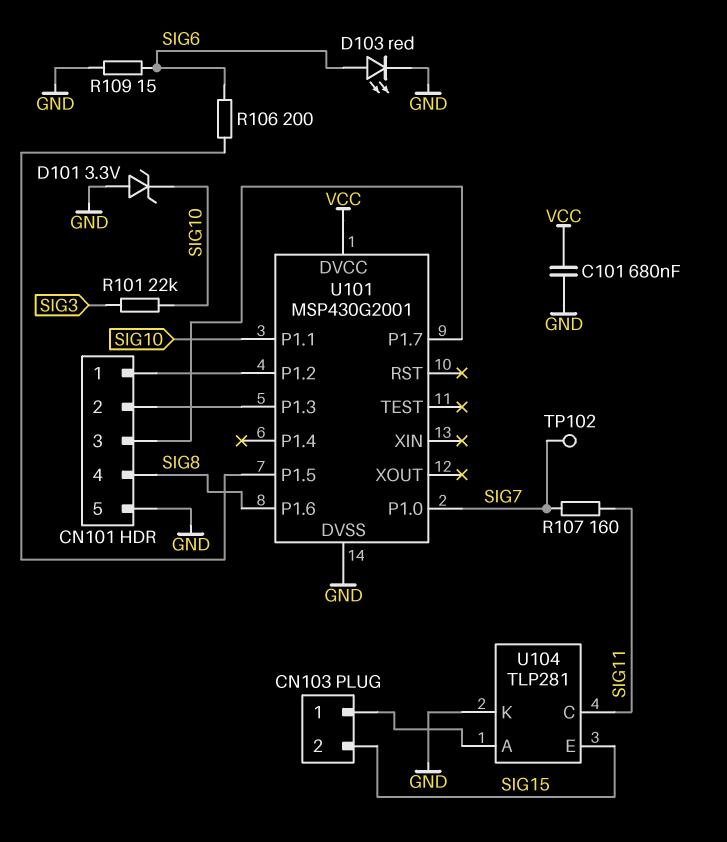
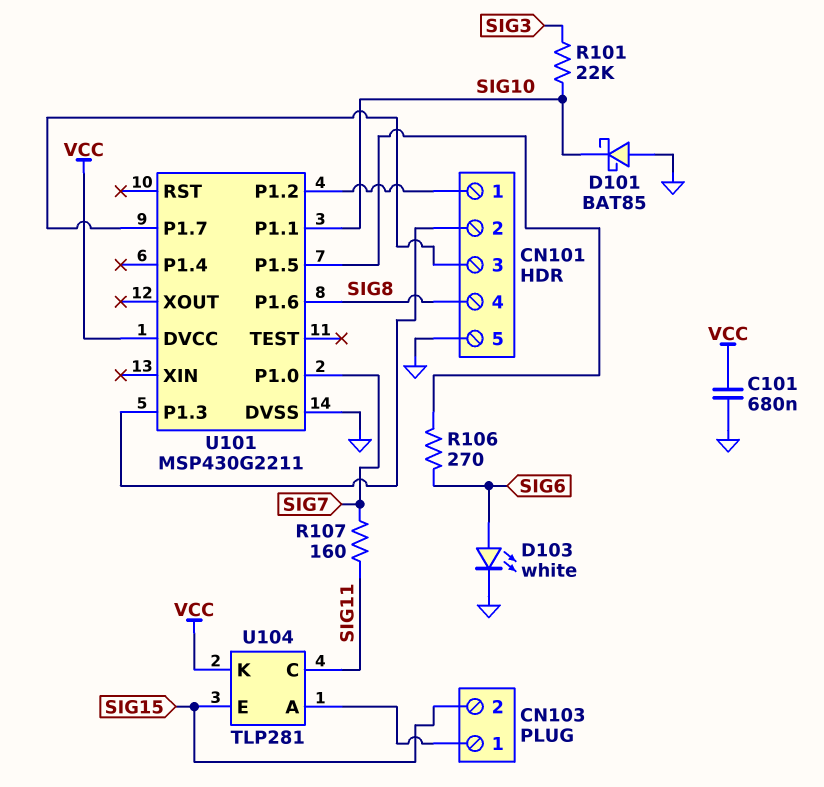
D101: zener 3.3V (A GND, K SIG10) -> schottky BAT85 (A GND, K SIG10)
D103: LED red (A SIG6, K GND) -> LED white (A SIG6, K GND)
R106: 200 (SIG6, U101/P1.5) -> 270 (SIG6, U101/P1.5)
R109: 15 (GND, SIG6) -> none
TP102: test point (SIG7) -> none
U101: MSP430G2001 -> MSP430G2211
U104 pin K: GND -> VCC

